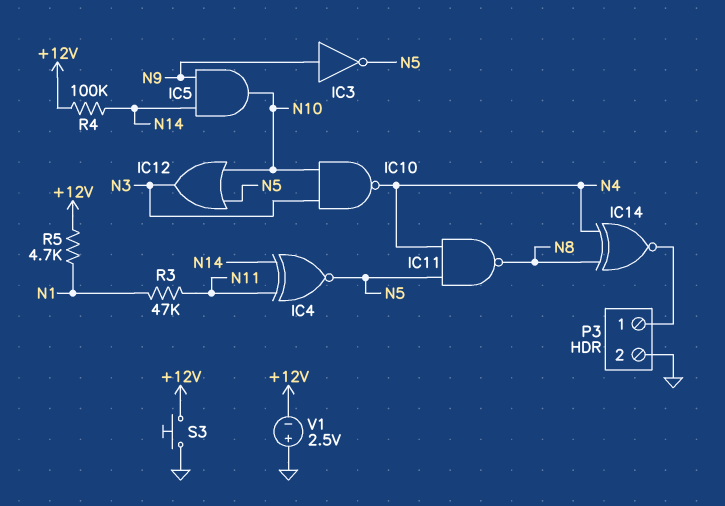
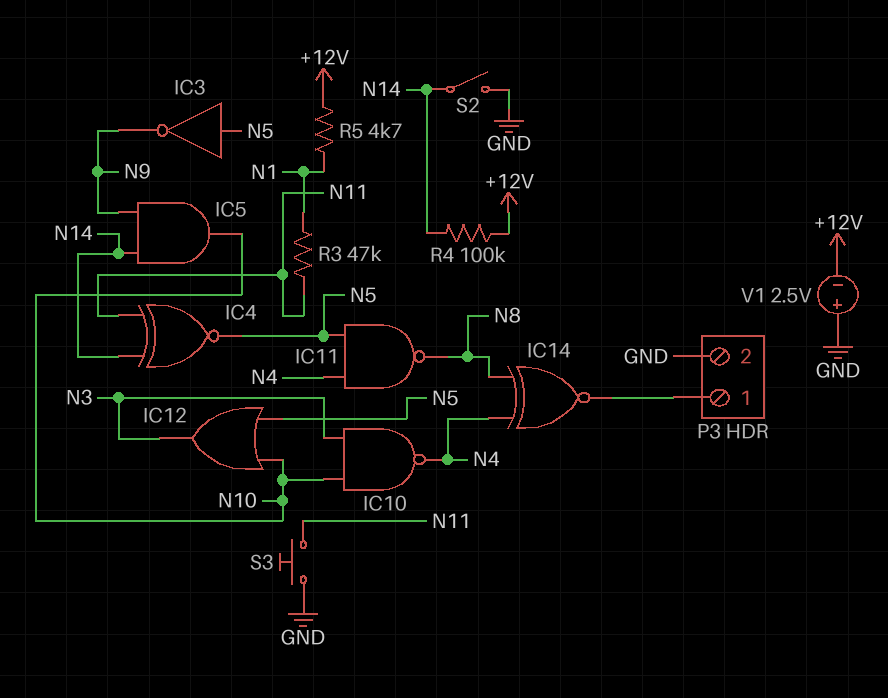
IC3: NOT (in N9, out N5) -> NOT (in N5, out N9)
S2: none -> switch (GND, N14)
S3: button (+12V, GND) -> button (GND, N11)

